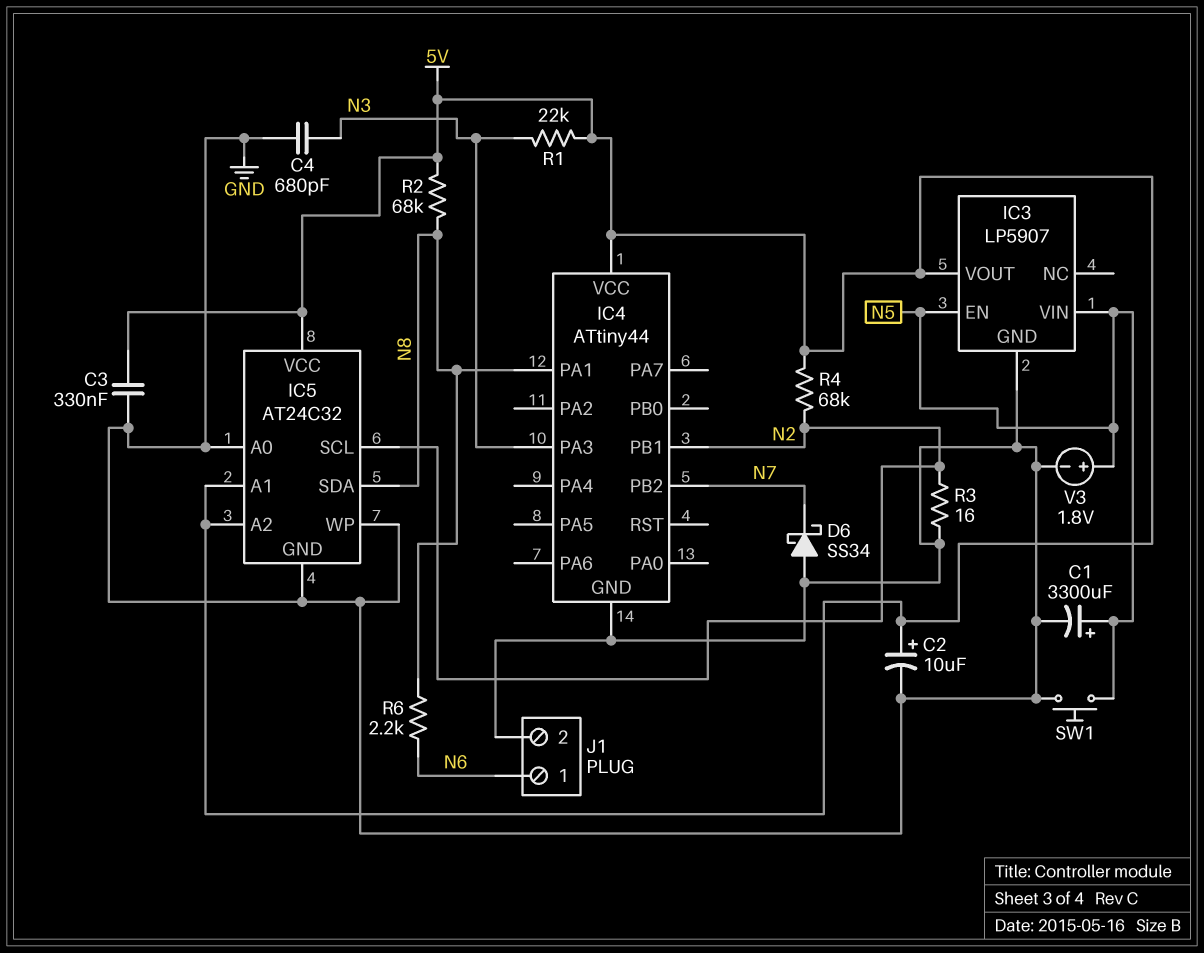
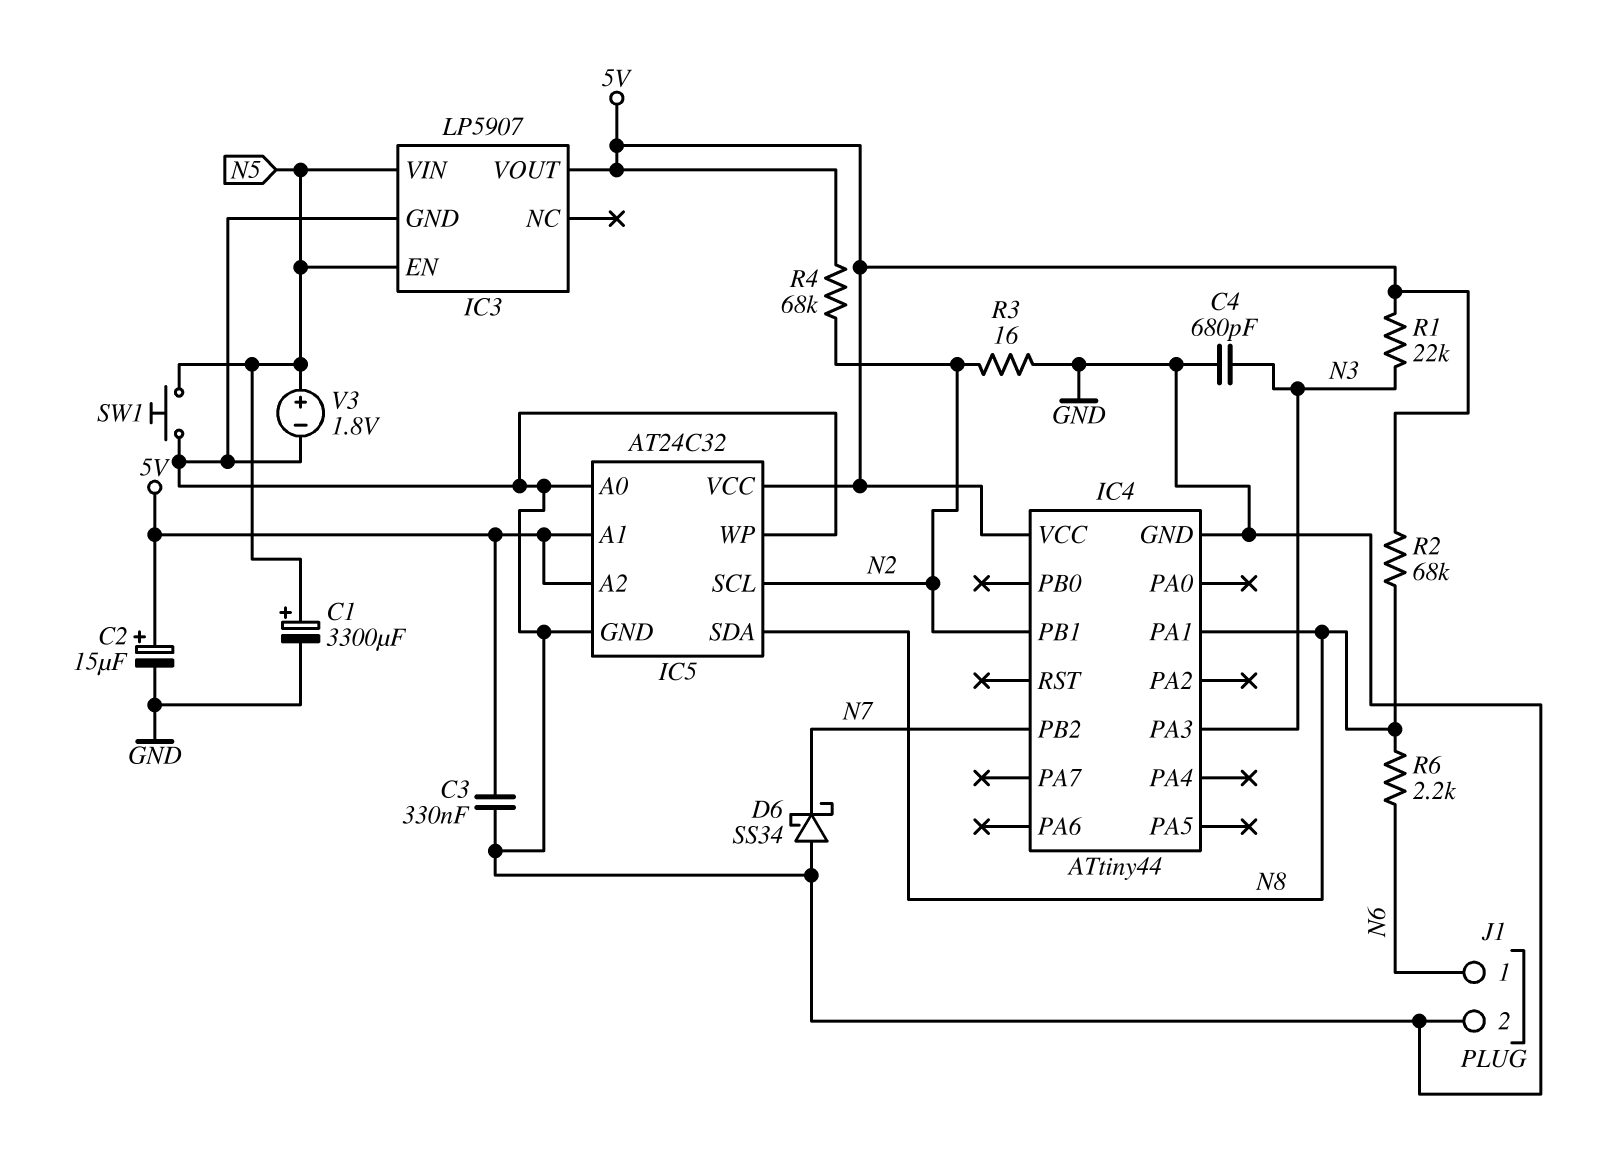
C2: 10uF (plus 5V, minus GND) -> 15uF (plus 5V, minus GND)

